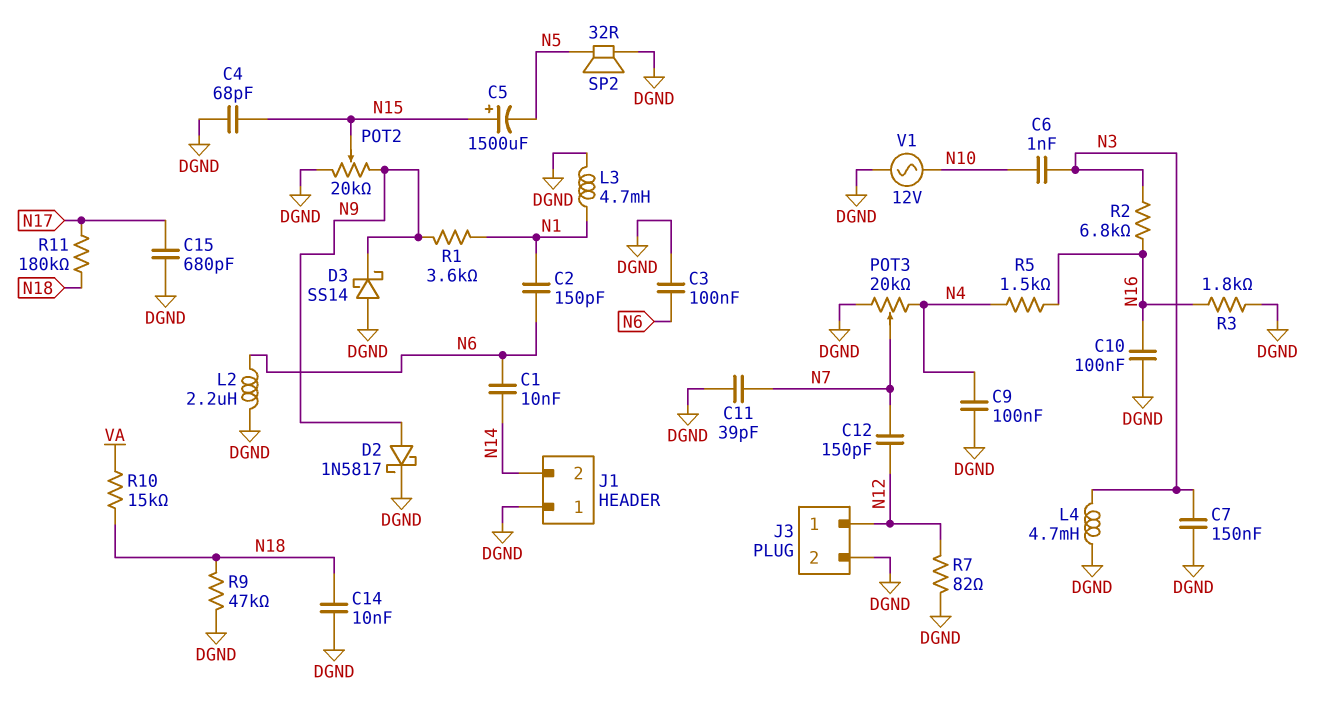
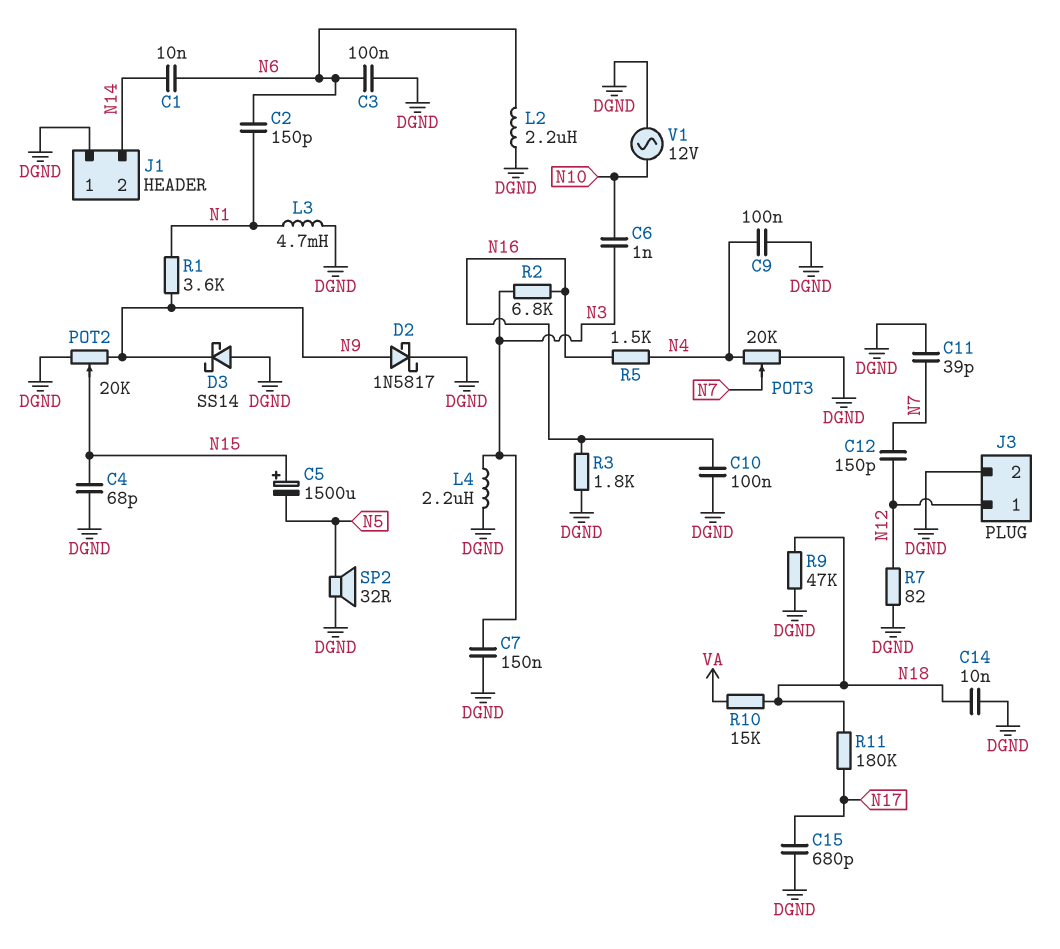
L4: 4.7mH (DGND, N3) -> 2.2uH (DGND, N3)

